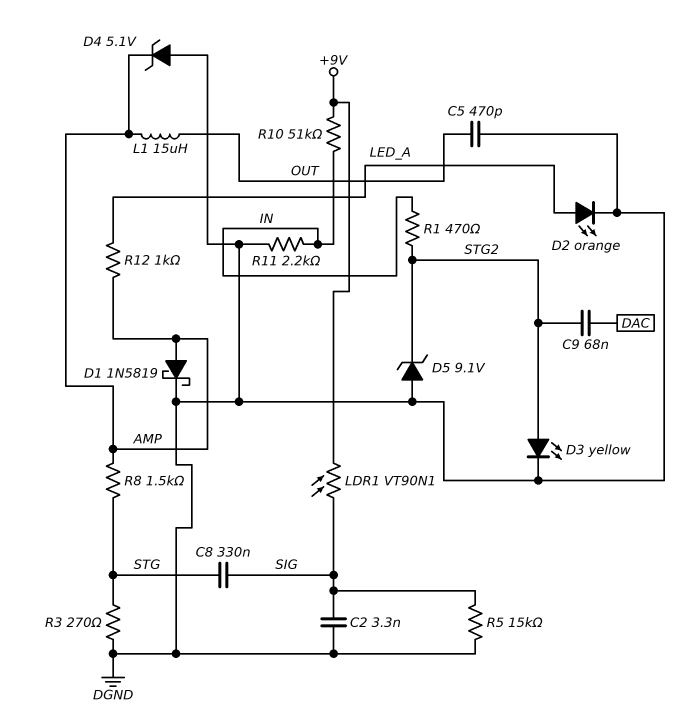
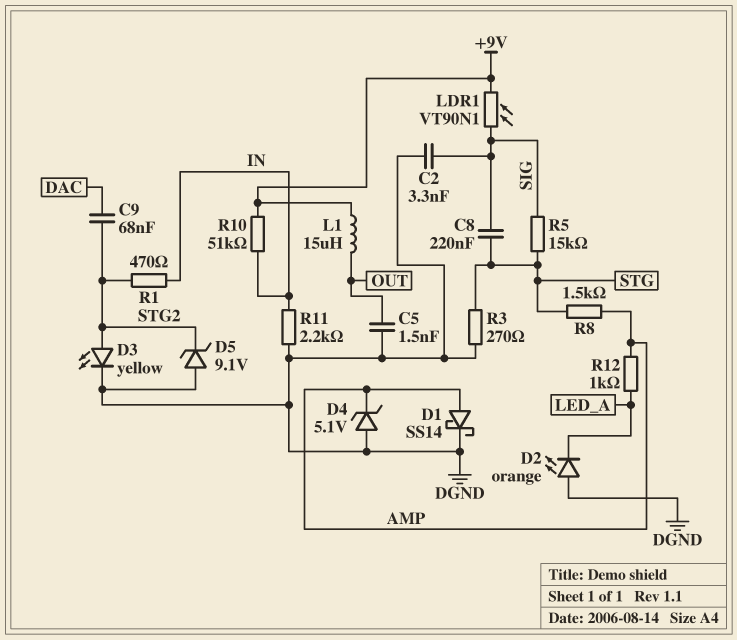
C5: 470pF (DGND, OUT) -> 1.5nF (DGND, OUT)
C8: 330nF (SIG, STG) -> 220nF (SIG, STG)
D1: schottky 1N5819 (A AMP, K DGND) -> schottky SS14 (A AMP, K DGND)
D2: LED orange (A LED_A, K DGND) -> LED orange (A DGND, K LED_A)
L1: 15uH (AMP, OUT) -> 15uH (+9V, OUT)
R5: 15k (DGND, SIG) -> 15k (SIG, STG)

